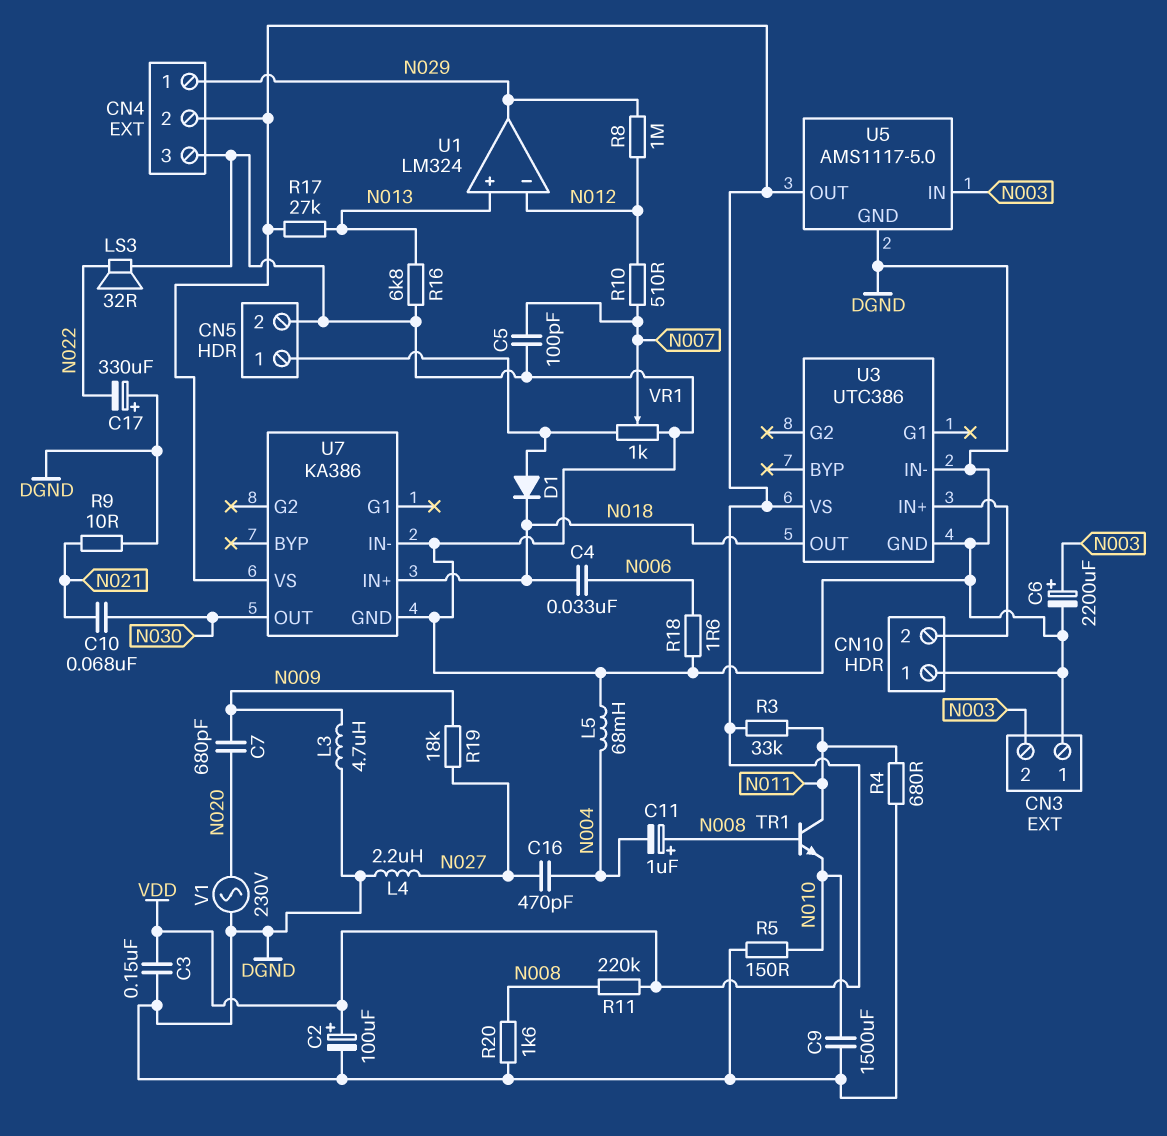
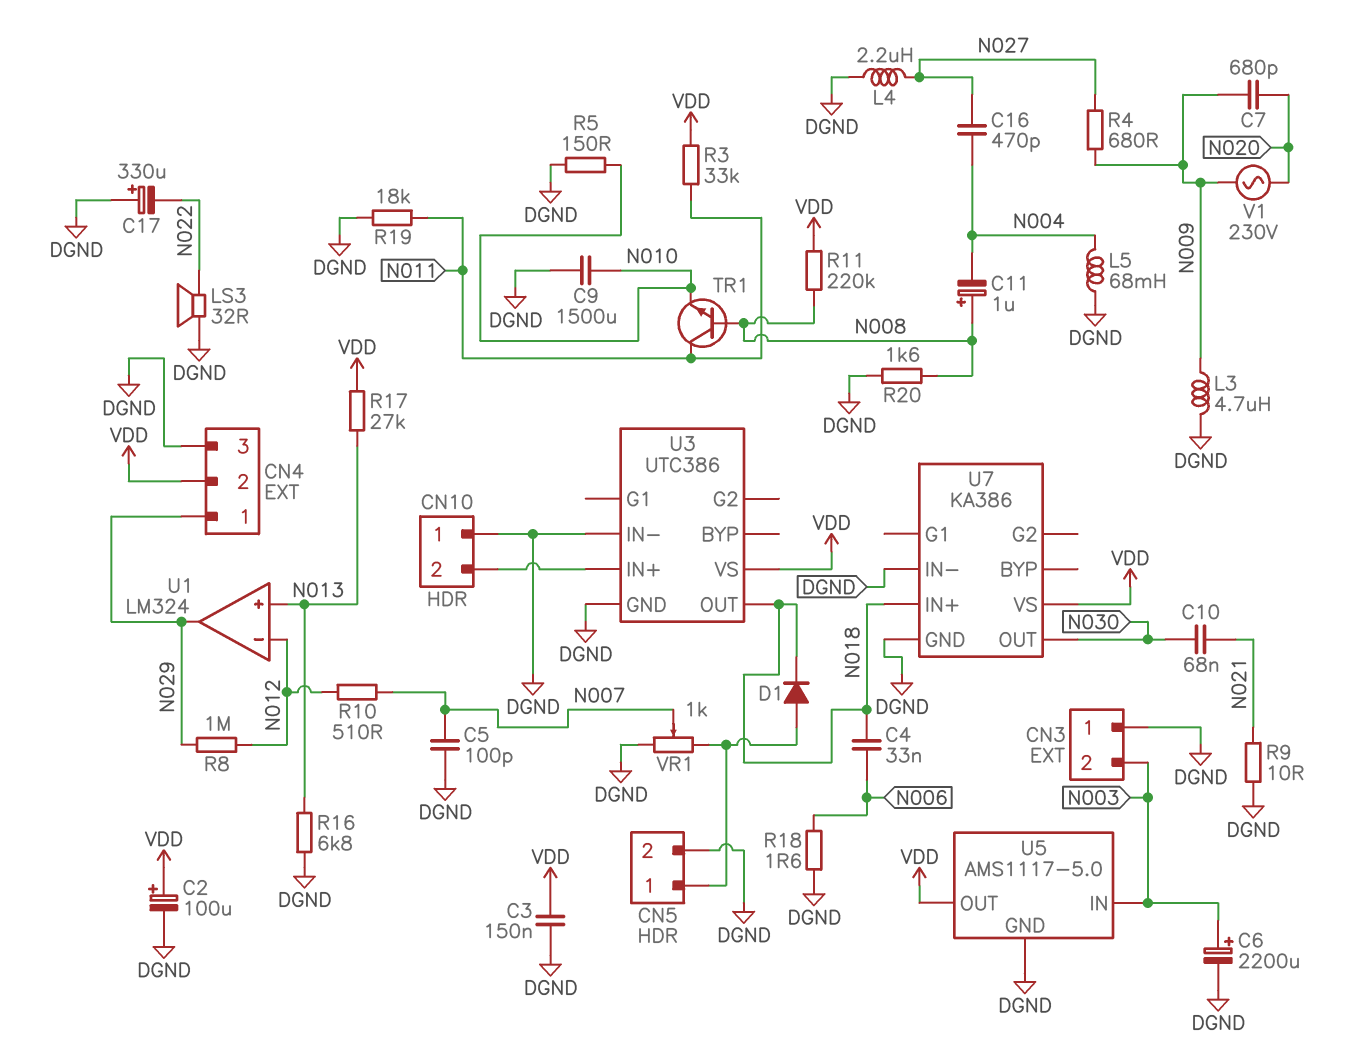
R4: 680 (DGND, N011) -> 680 (N009, N027)
R19: 18k (N009, N027) -> 18k (DGND, N011)
V1: AC 230V (DGND, N020) -> AC 230V (N009, N020)

